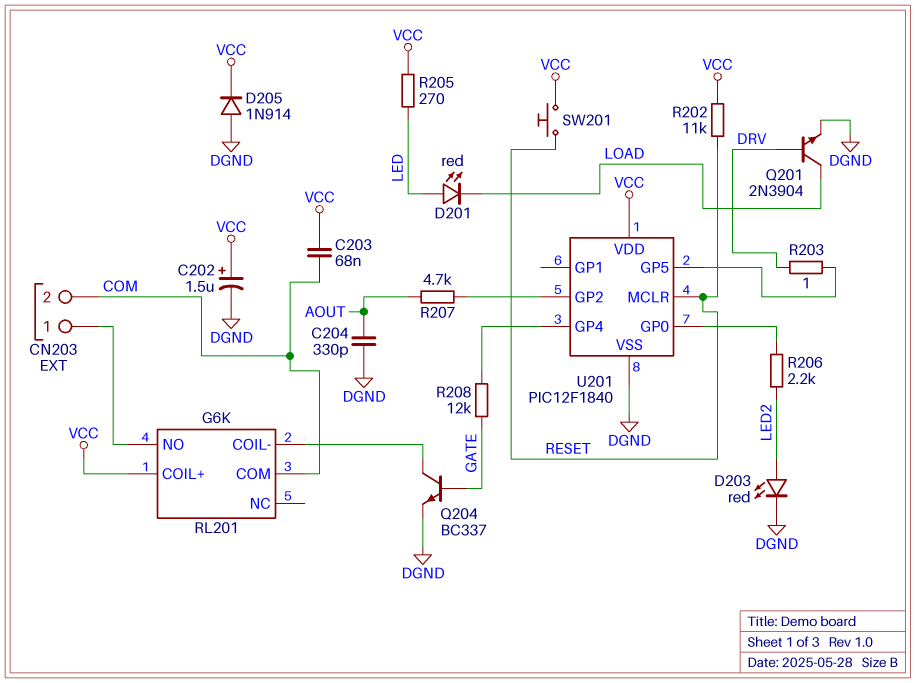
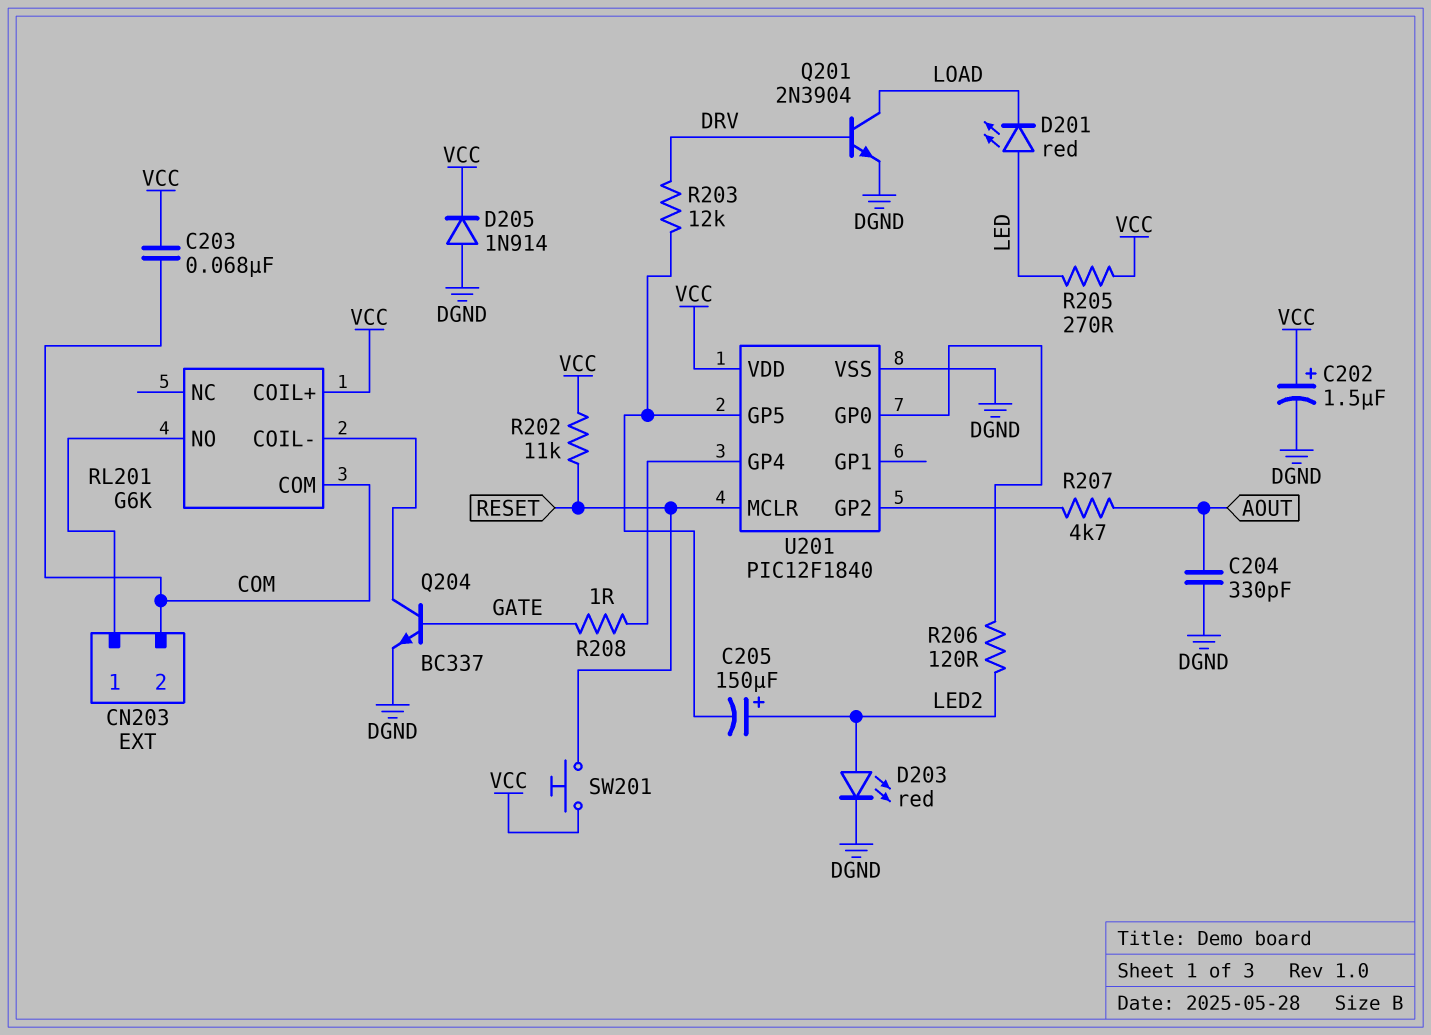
C205: none -> 150uF (plus LED2, minus U201/GP5)
R203: 1 (DRV, U201/GP5) -> 12k (DRV, U201/GP5)
R206: 2.2k (LED2, U201/GP0) -> 120 (LED2, U201/GP0)
R208: 12k (GATE, U201/GP4) -> 1 (GATE, U201/GP4)

